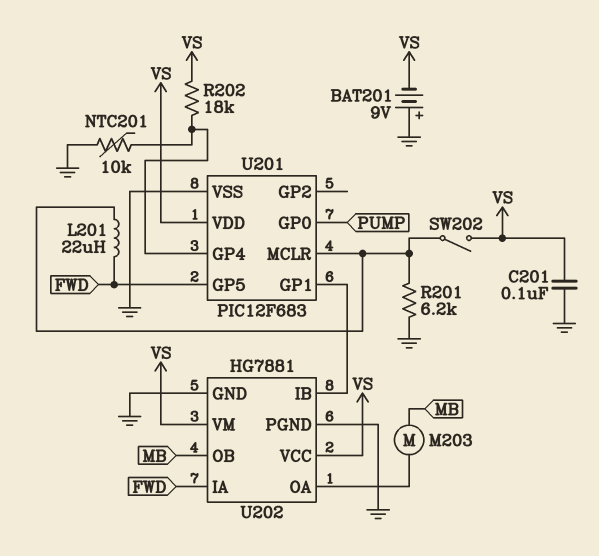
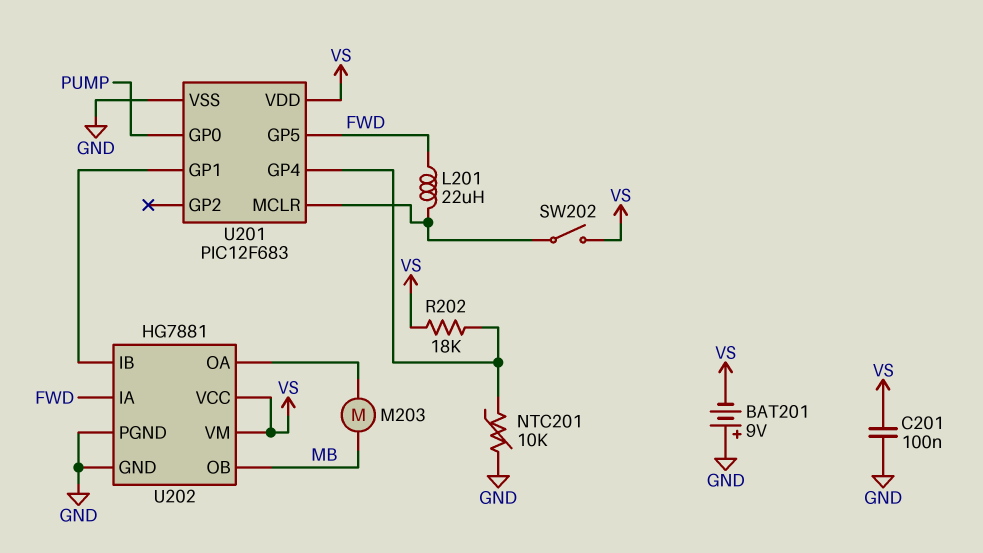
R201: 6.2k (GND, U201/MCLR) -> none

